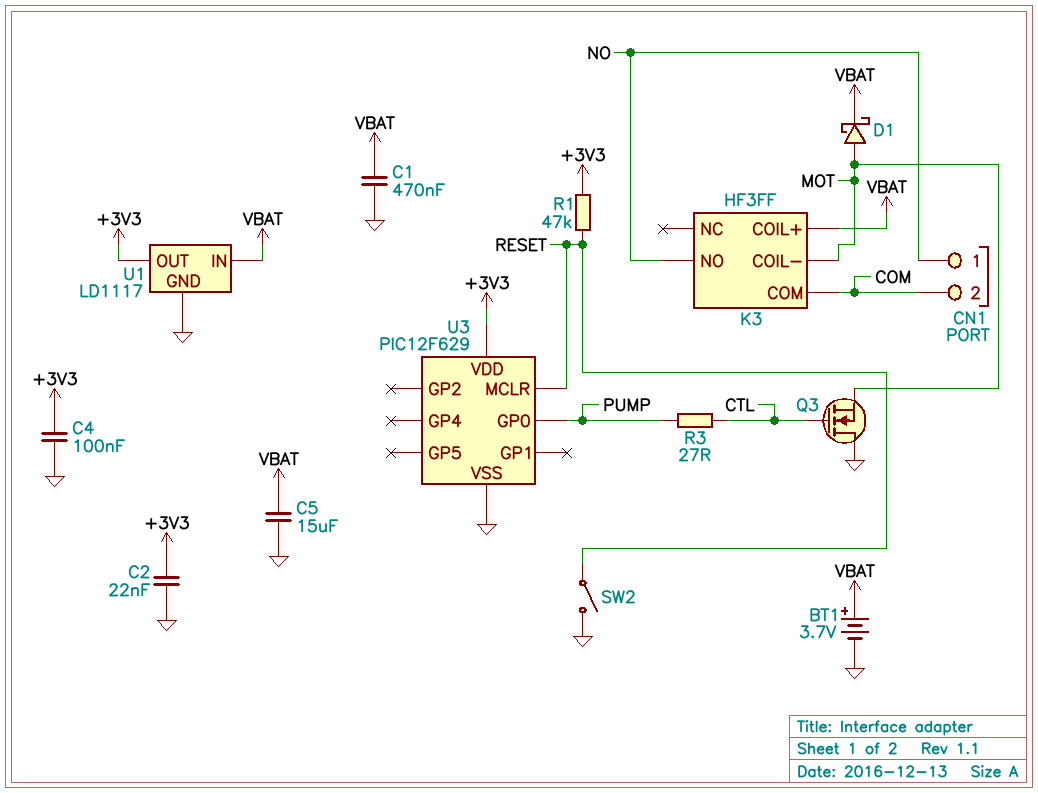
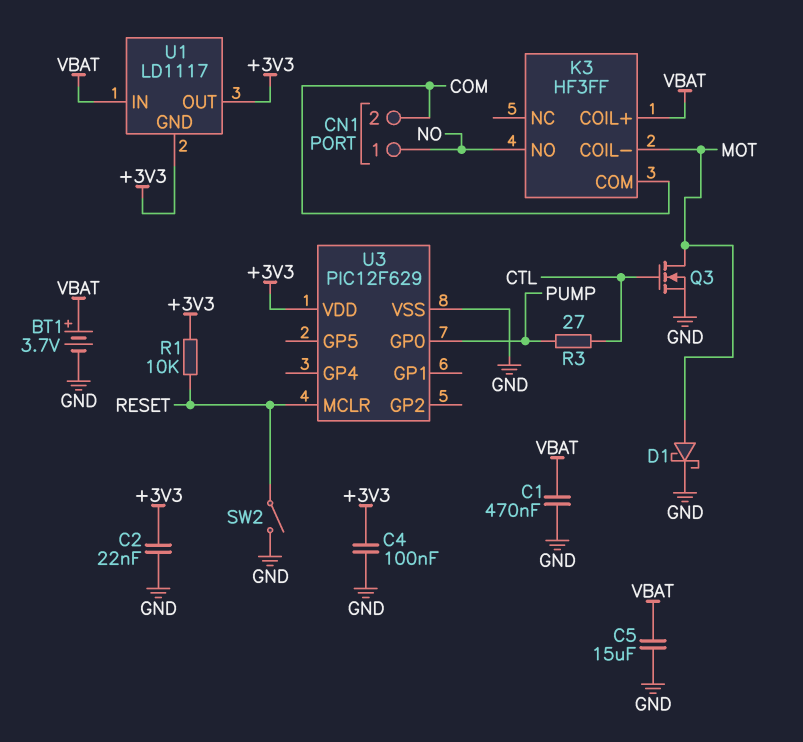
D1: schottky (A MOT, K VBAT) -> schottky (A MOT, K GND)
Q3: NMOS (G CTL, D GND, S MOT) -> NMOS (G CTL, D MOT, S GND)
R1: 47k (+3V3, RESET) -> 10k (+3V3, RESET)
U1 pin GND: GND -> +3V3

